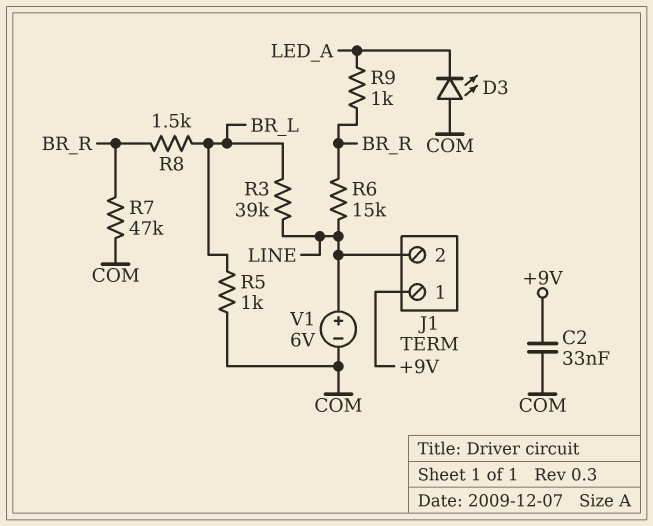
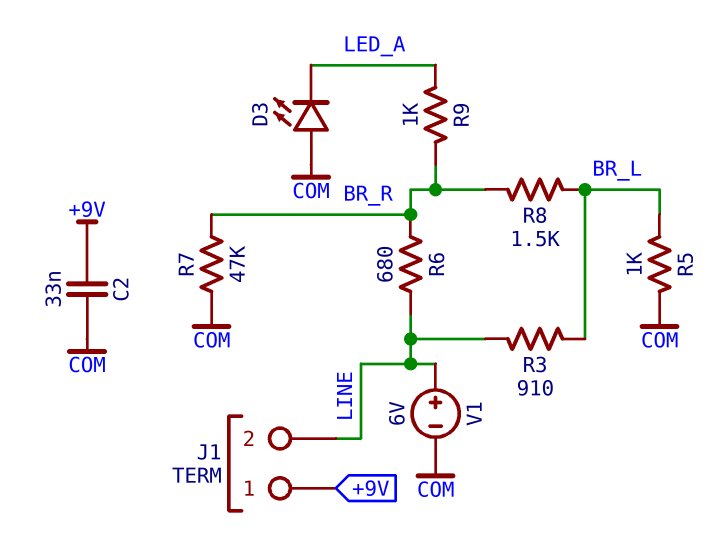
R3: 39k (BR_L, LINE) -> 910 (BR_L, LINE)
R6: 15k (BR_R, LINE) -> 680 (BR_R, LINE)

